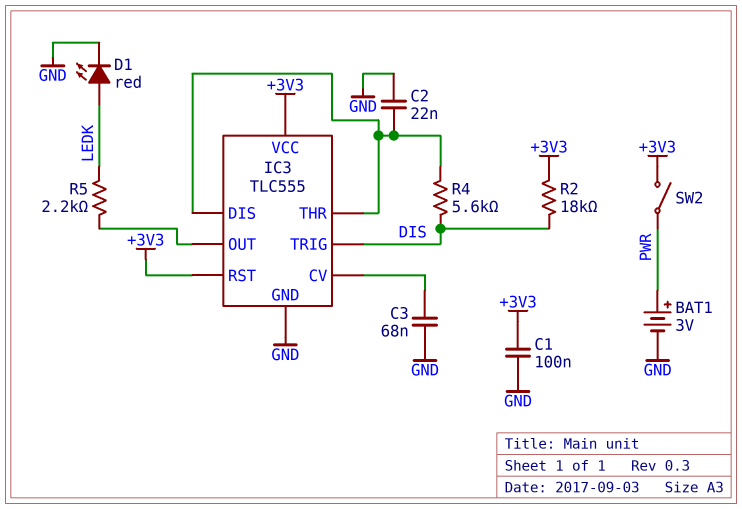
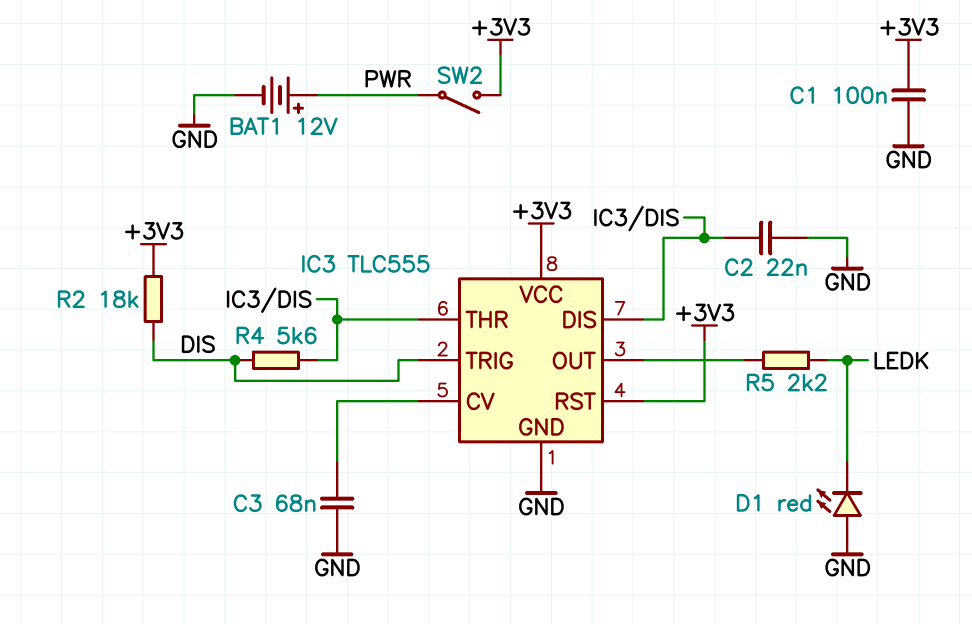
BAT1: 3V (plus PWR, minus GND) -> 12V (plus PWR, minus GND)
D1: LED red (A LEDK, K GND) -> LED red (A GND, K LEDK)

